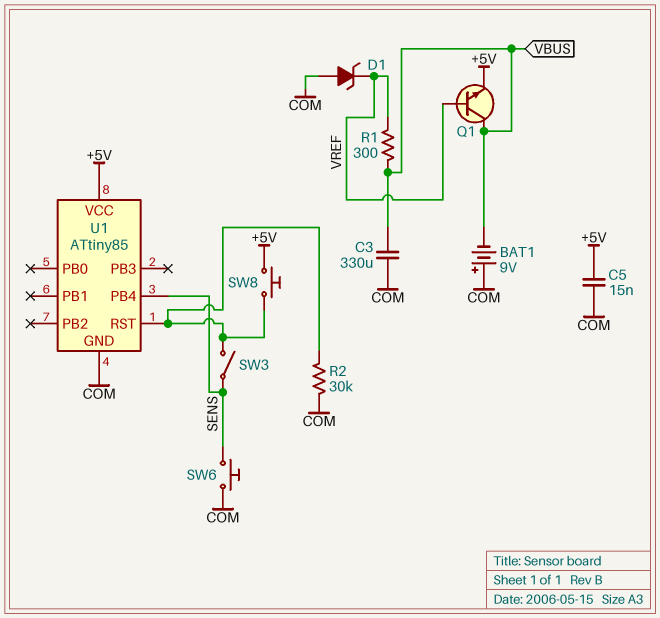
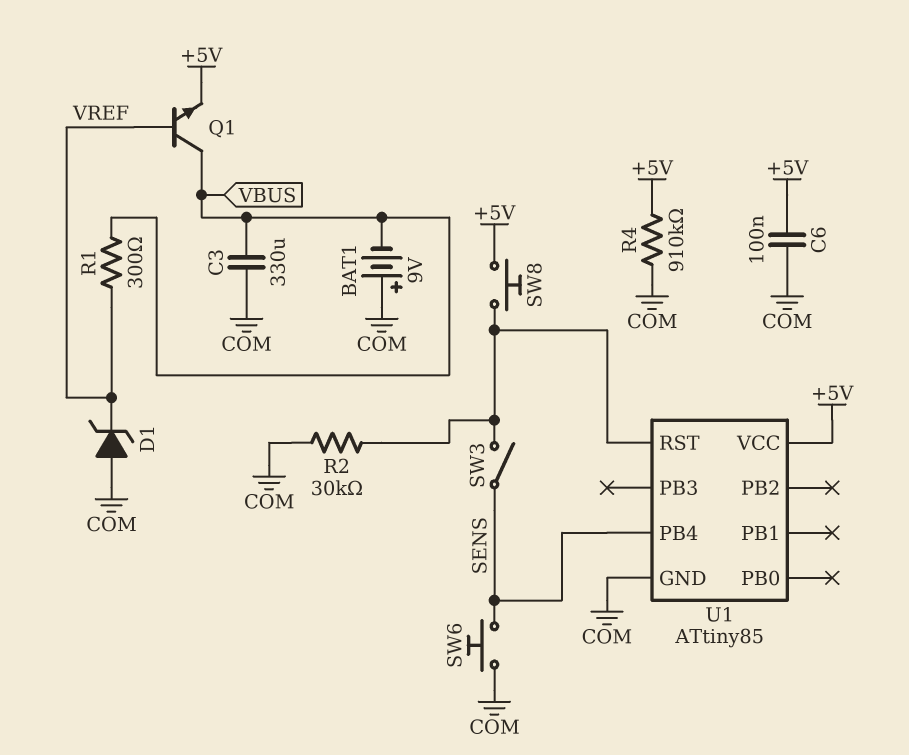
C5: 15nF (+5V, COM) -> none
C6: none -> 100nF (+5V, COM)
R4: none -> 910k (+5V, COM)

